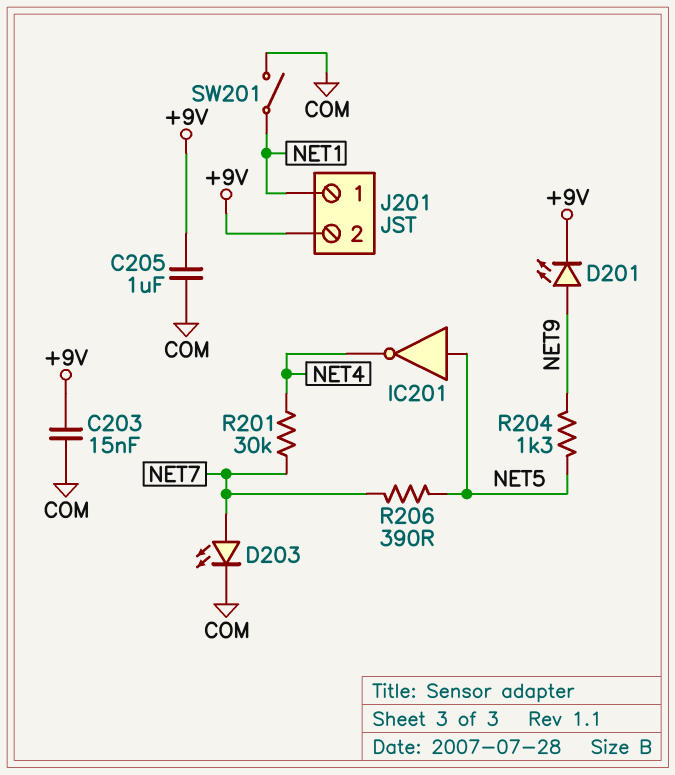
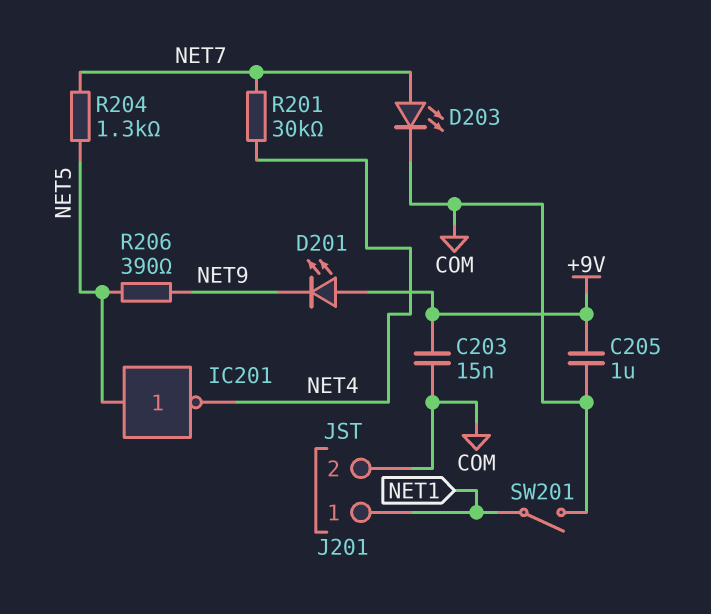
D201: LED (A NET9, K +9V) -> LED (A +9V, K NET9)
J201 pin 2: +9V -> COM
R204: 1.3k (NET5, NET9) -> 1.3k (NET5, NET7)
R206: 390 (NET5, NET7) -> 390 (NET5, NET9)

